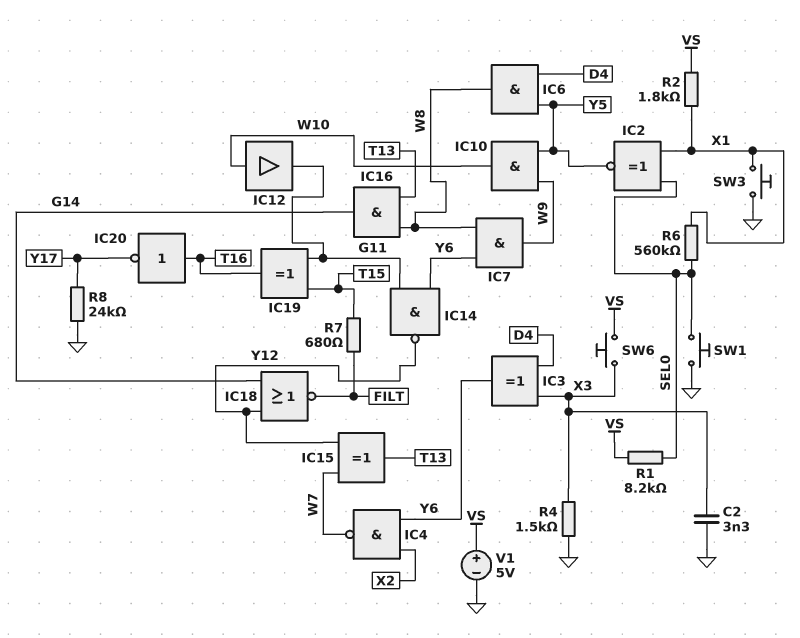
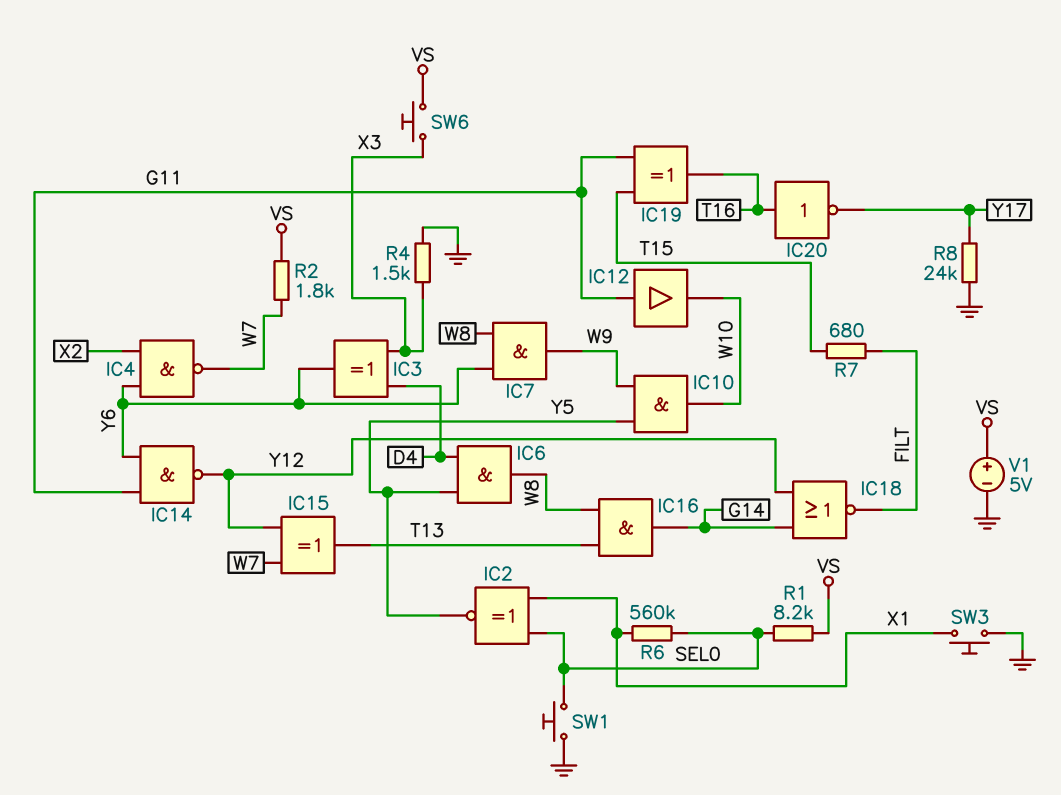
C2: 3.3nF (GND, X3) -> none
IC12: buffer (in W10, out G11) -> buffer (in G11, out W10)
R2: 1.8k (VS, X1) -> 1.8k (VS, W7)

